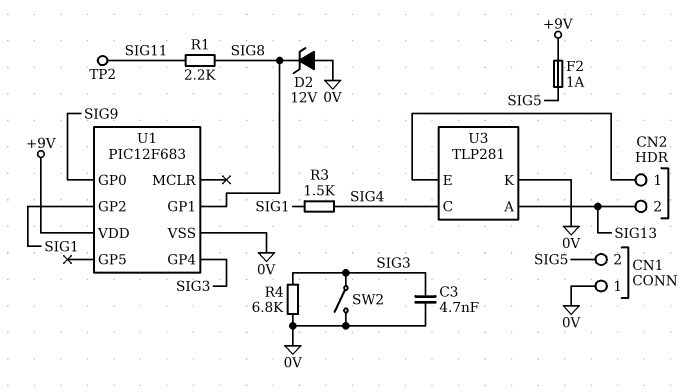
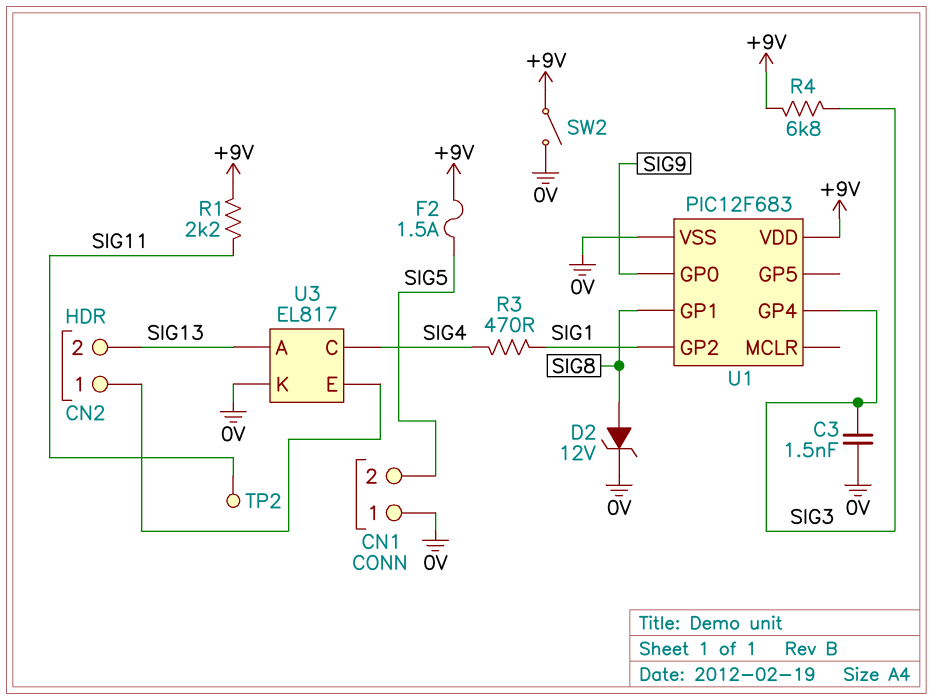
C3: 4.7nF (0V, SIG3) -> 1.5nF (0V, SIG3)
D2: zener 12V (A 0V, K SIG8) -> zener 12V (A SIG8, K 0V)
F2: 1A (+9V, SIG5) -> 1.5A (+9V, SIG5)
R1: 2.2k (SIG8, SIG11) -> 2.2k (+9V, SIG11)
R3: 1.5k (SIG1, SIG4) -> 470 (SIG1, SIG4)
R4: 6.8k (0V, SIG3) -> 6.8k (+9V, SIG3)
SW2: switch (0V, SIG3) -> switch (+9V, 0V)
U3: TLP281 -> EL817

